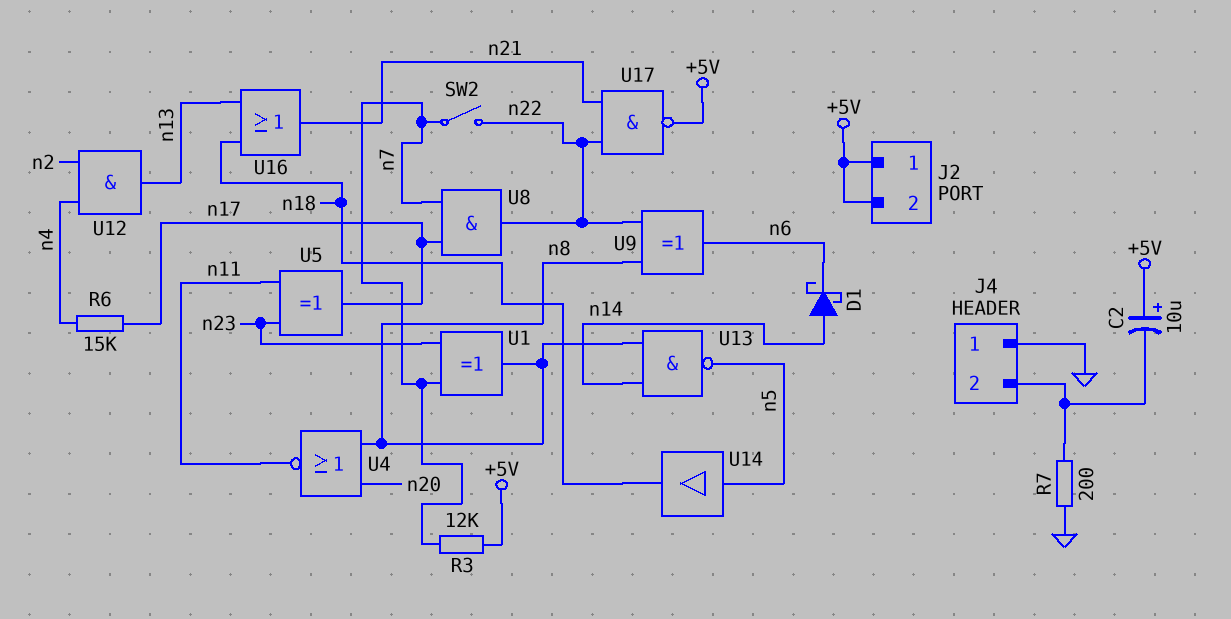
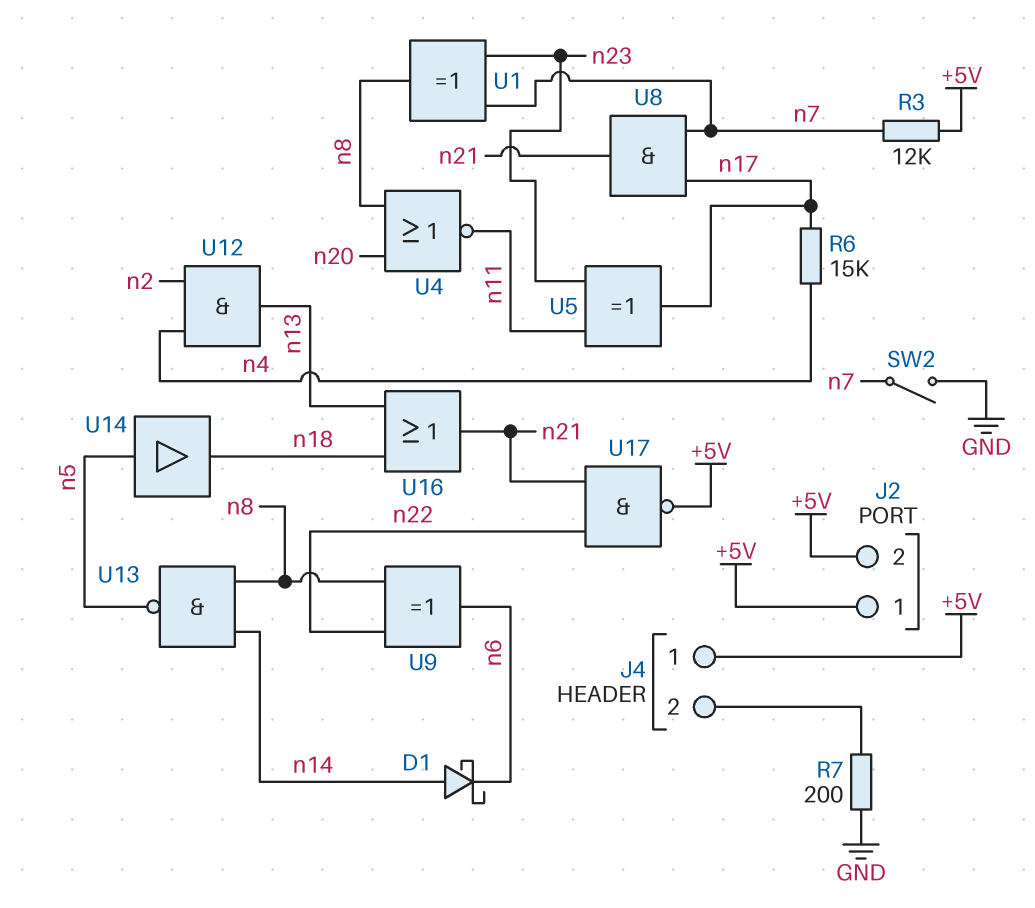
C2: 10uF (plus +5V, minus J4/2) -> none
J4 pin 1: GND -> +5V
SW2: switch (n7, n22) -> switch (GND, n7)
U8: AND (in n7, in n17, out n22) -> AND (in n7, in n17, out n21)

